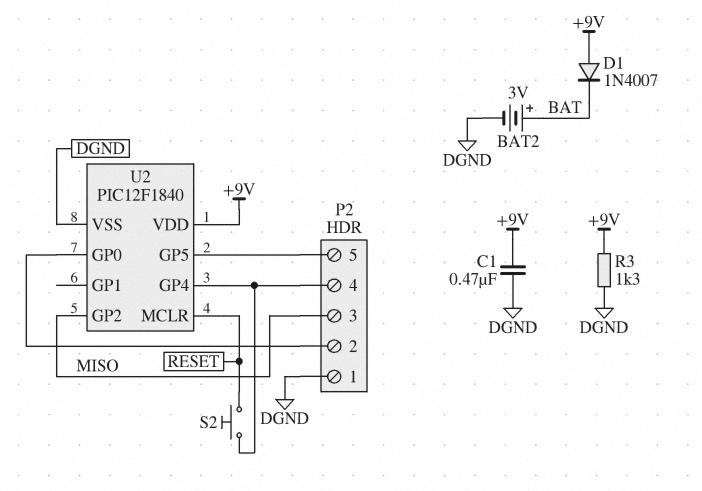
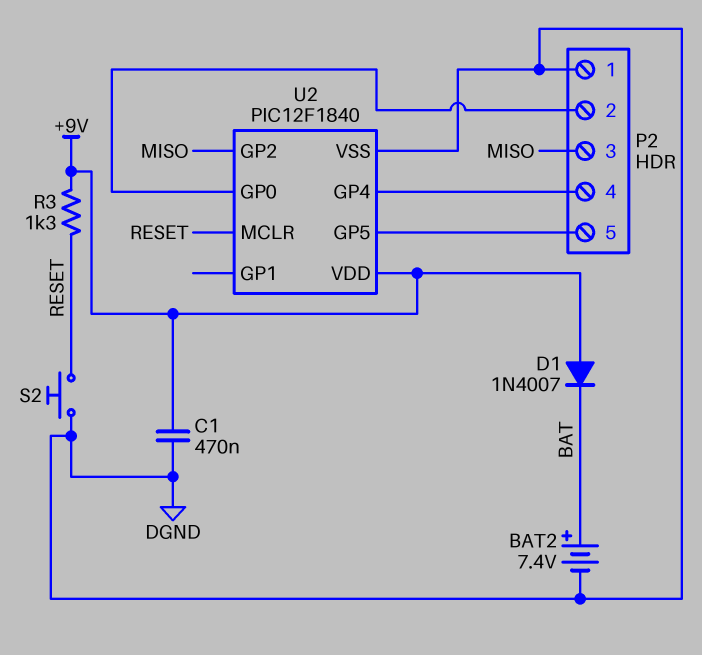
BAT2: 3V (plus BAT, minus DGND) -> 7.4V (plus BAT, minus DGND)
R3: 1.3k (+9V, DGND) -> 1.3k (+9V, RESET)
S2: button (P2/4, RESET) -> button (DGND, RESET)

